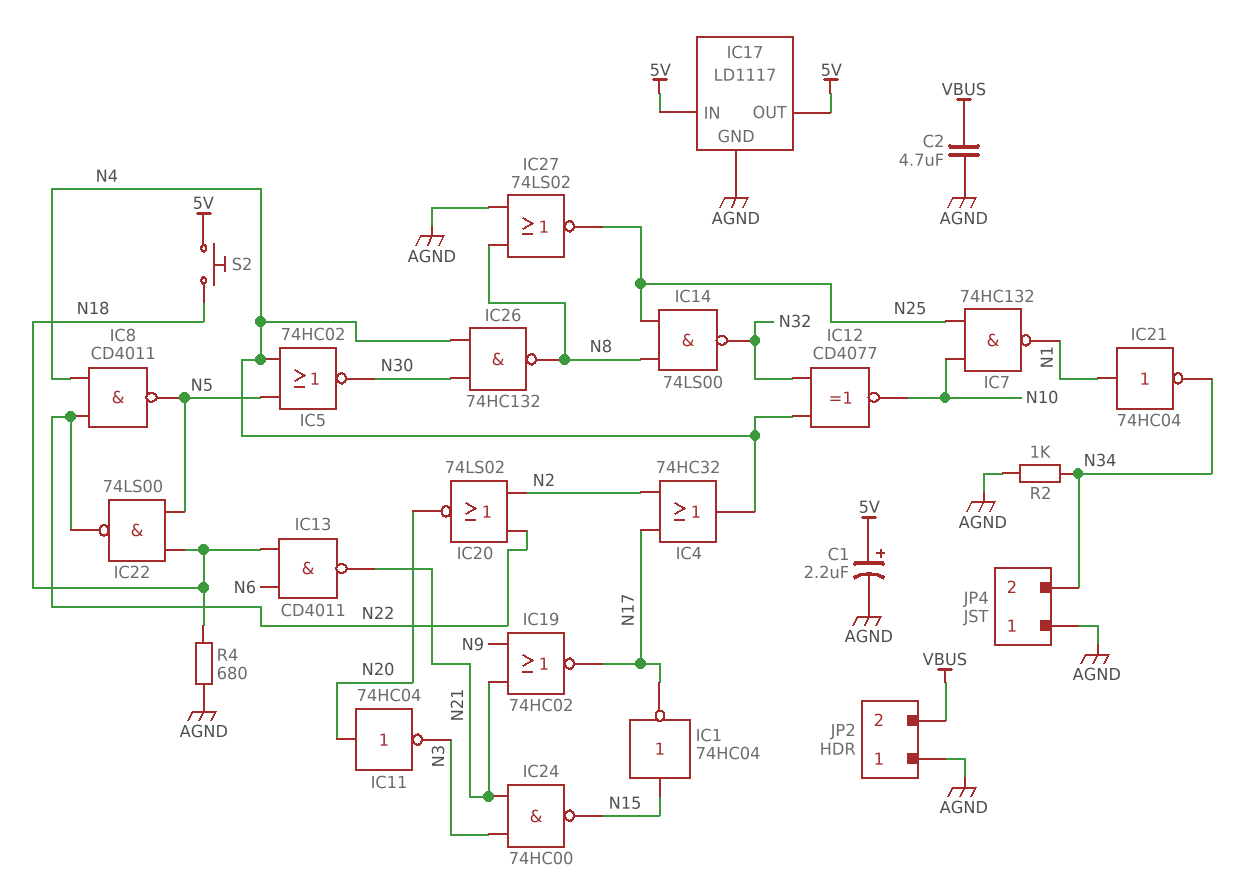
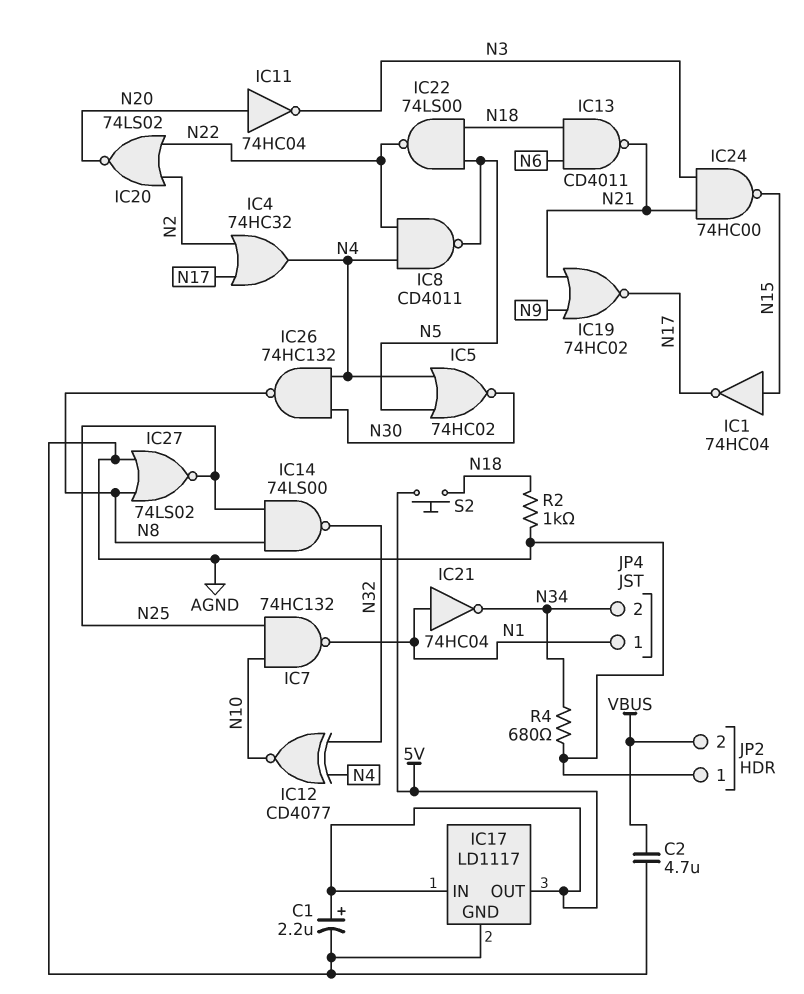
JP4 pin 1: AGND -> N1
R2: 1k (AGND, N34) -> 1k (AGND, N18)
R4: 680 (AGND, N18) -> 680 (AGND, N34)

